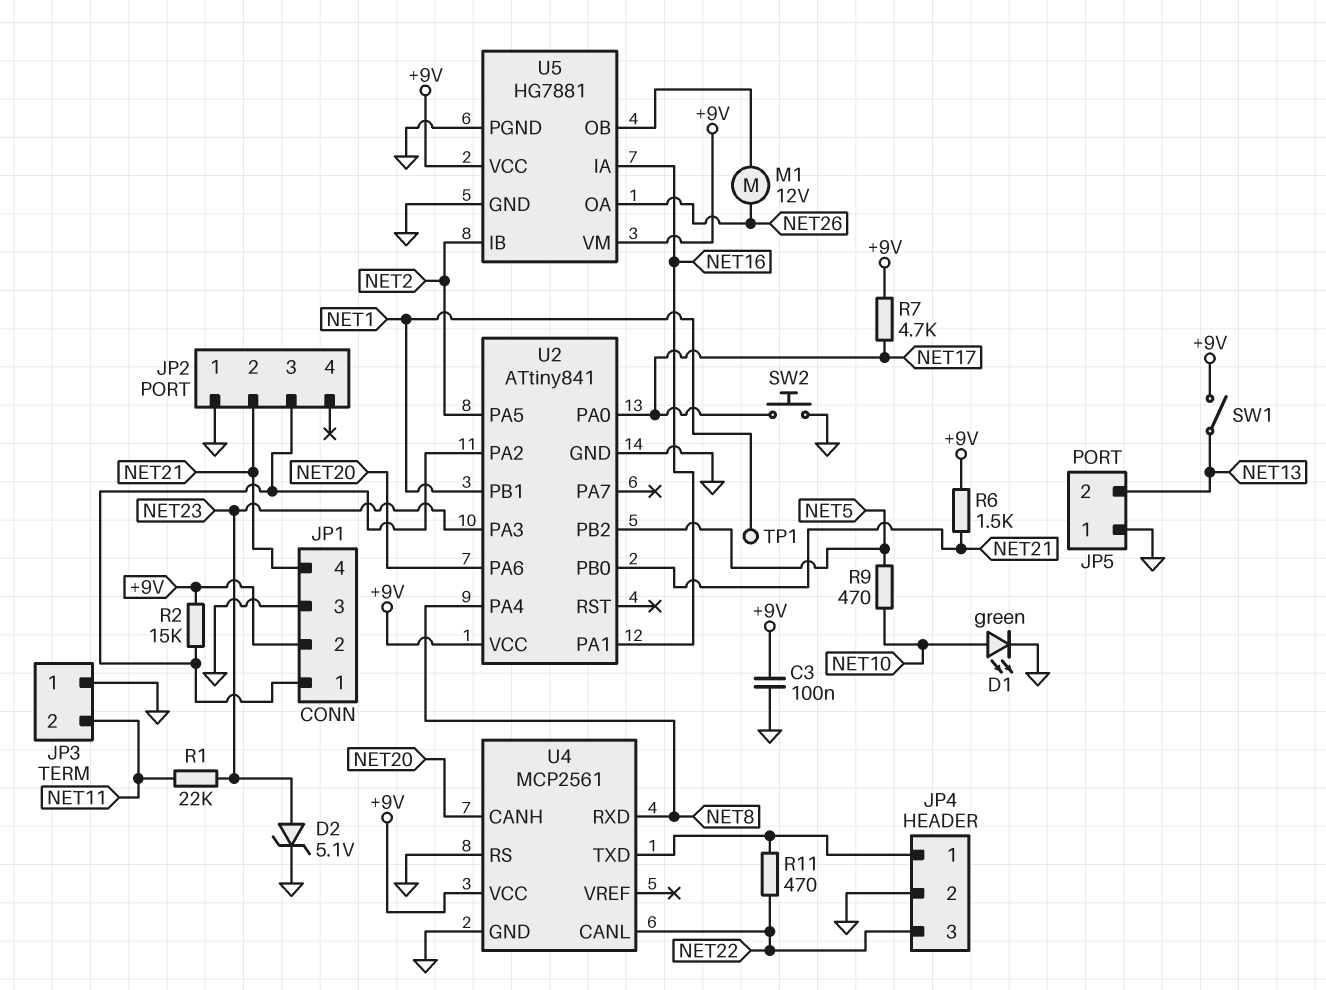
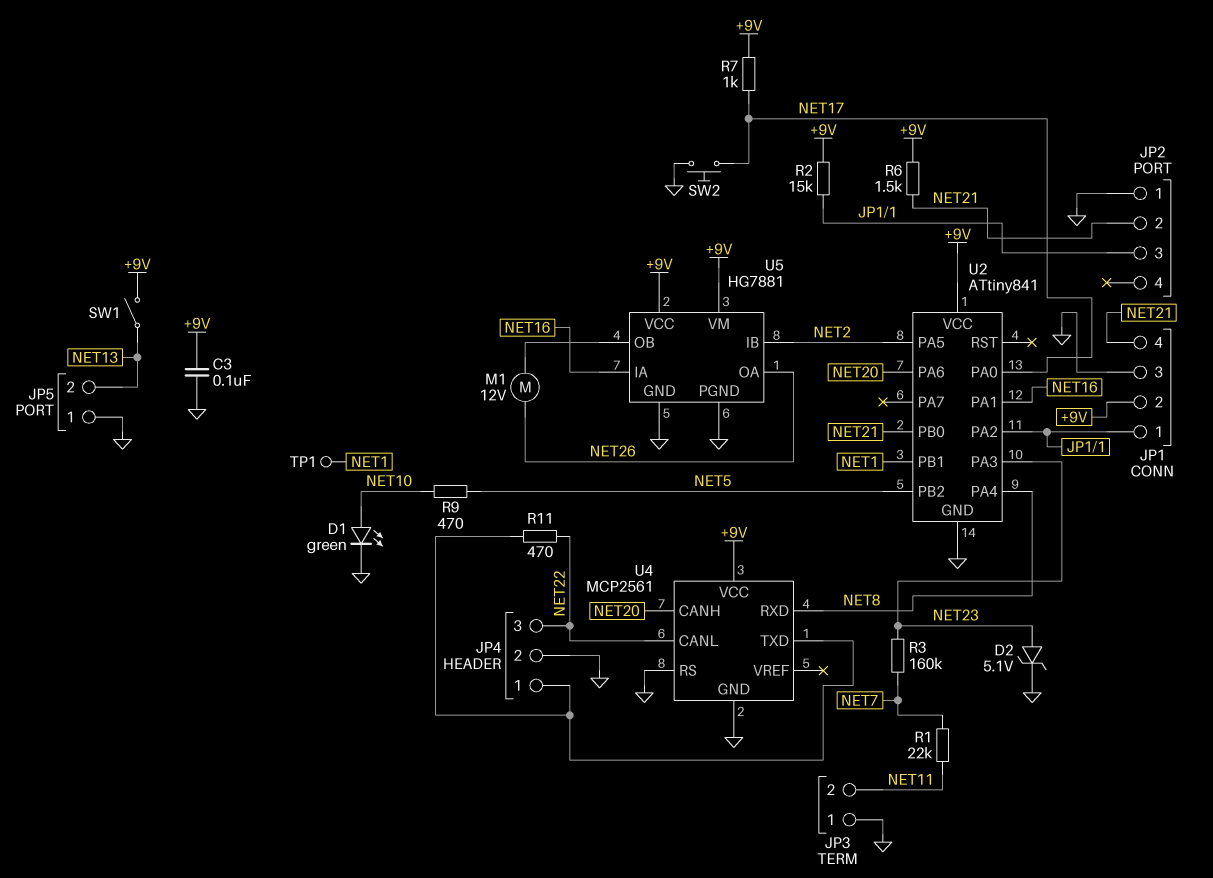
R1: 22k (NET11, NET23) -> 22k (NET7, NET11)
R3: none -> 160k (NET7, NET23)
R7: 4.7k (+9V, NET17) -> 1k (+9V, NET17)

